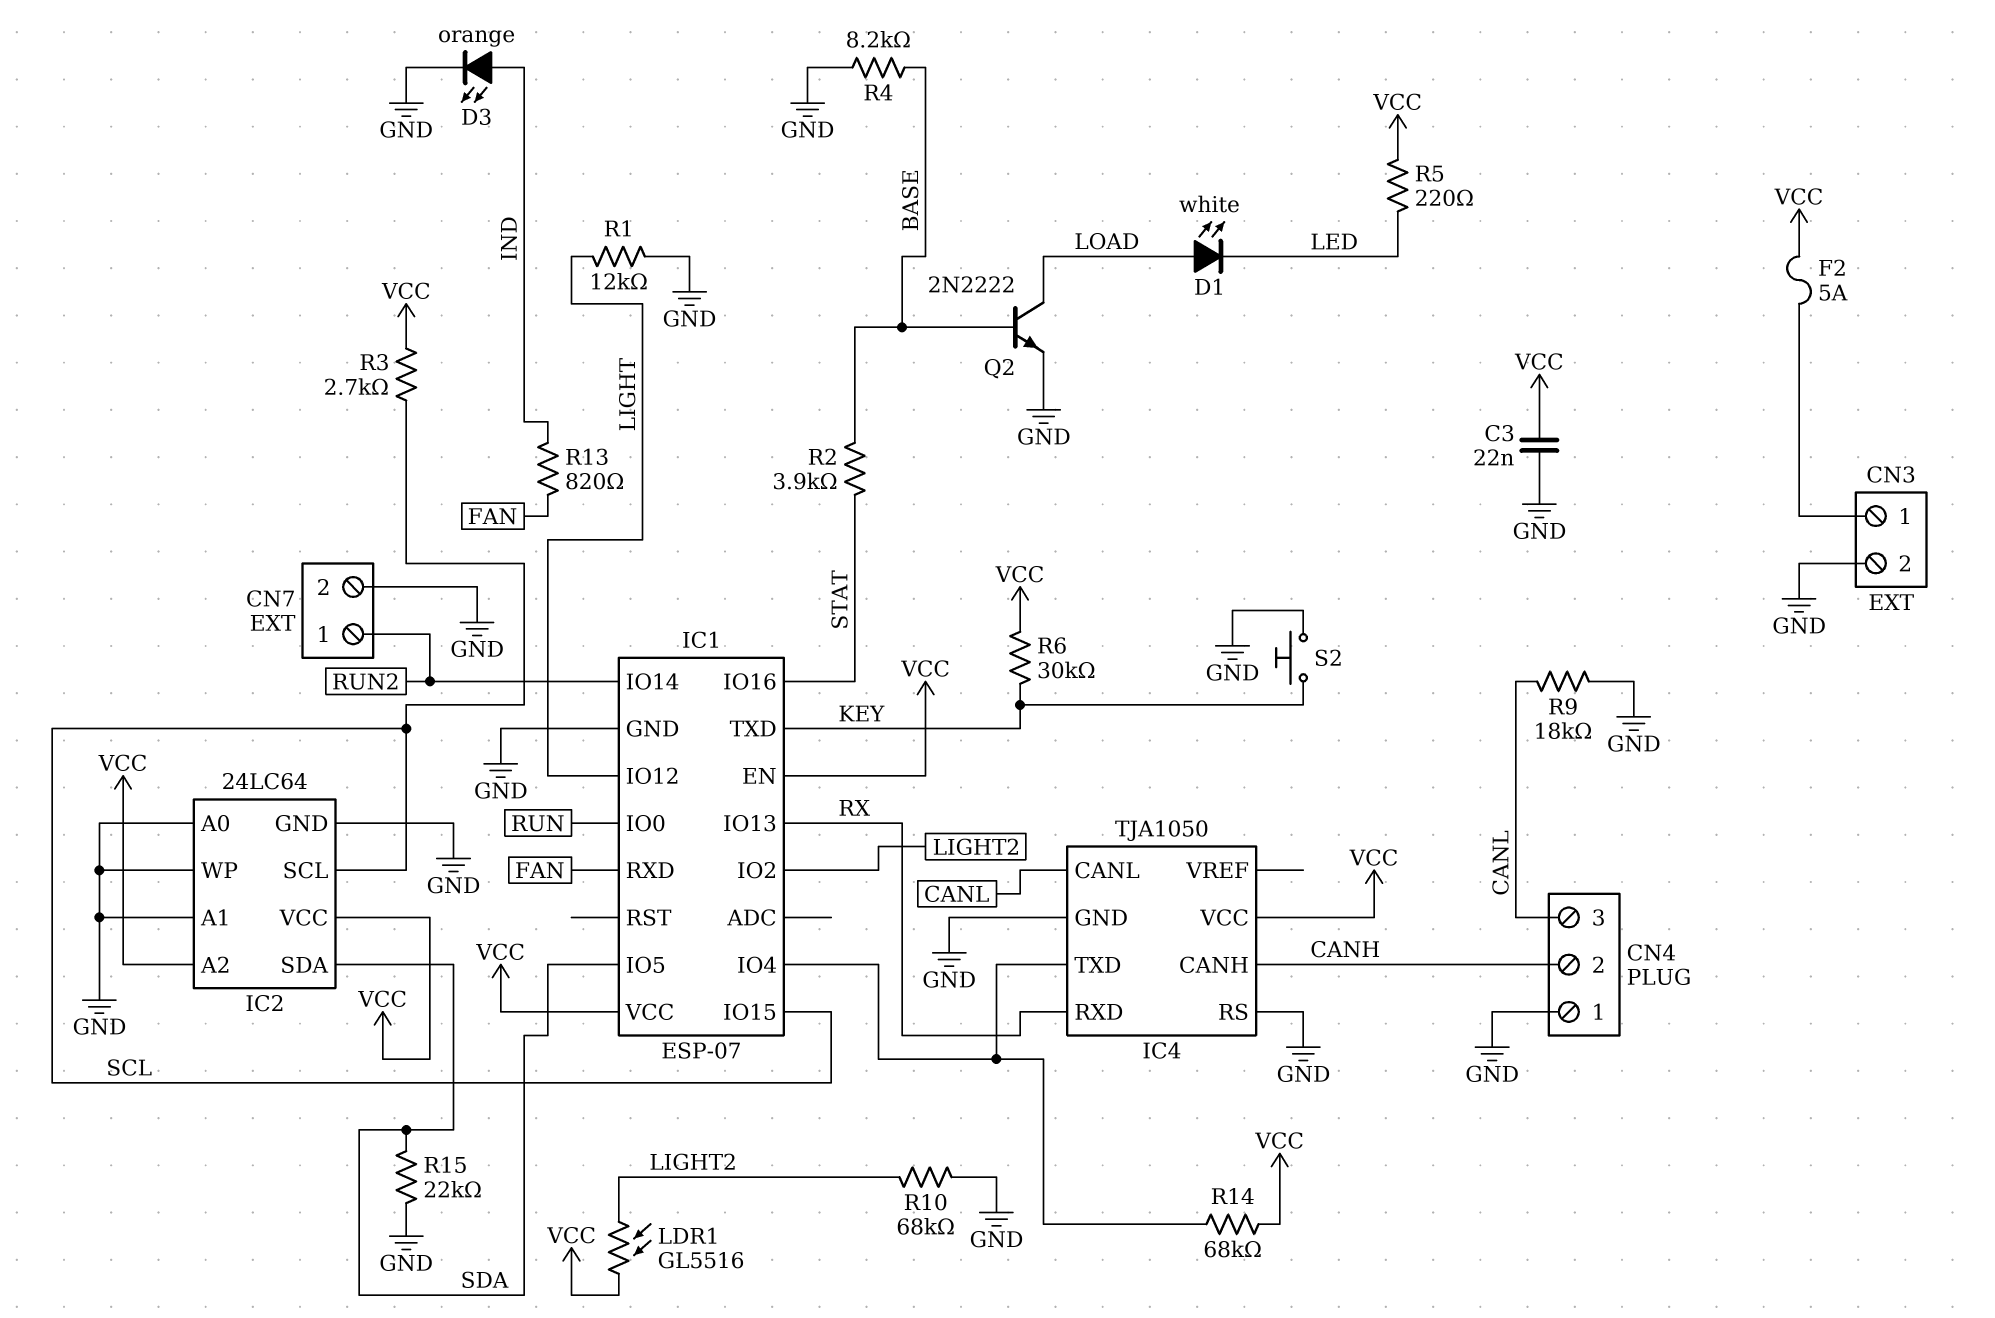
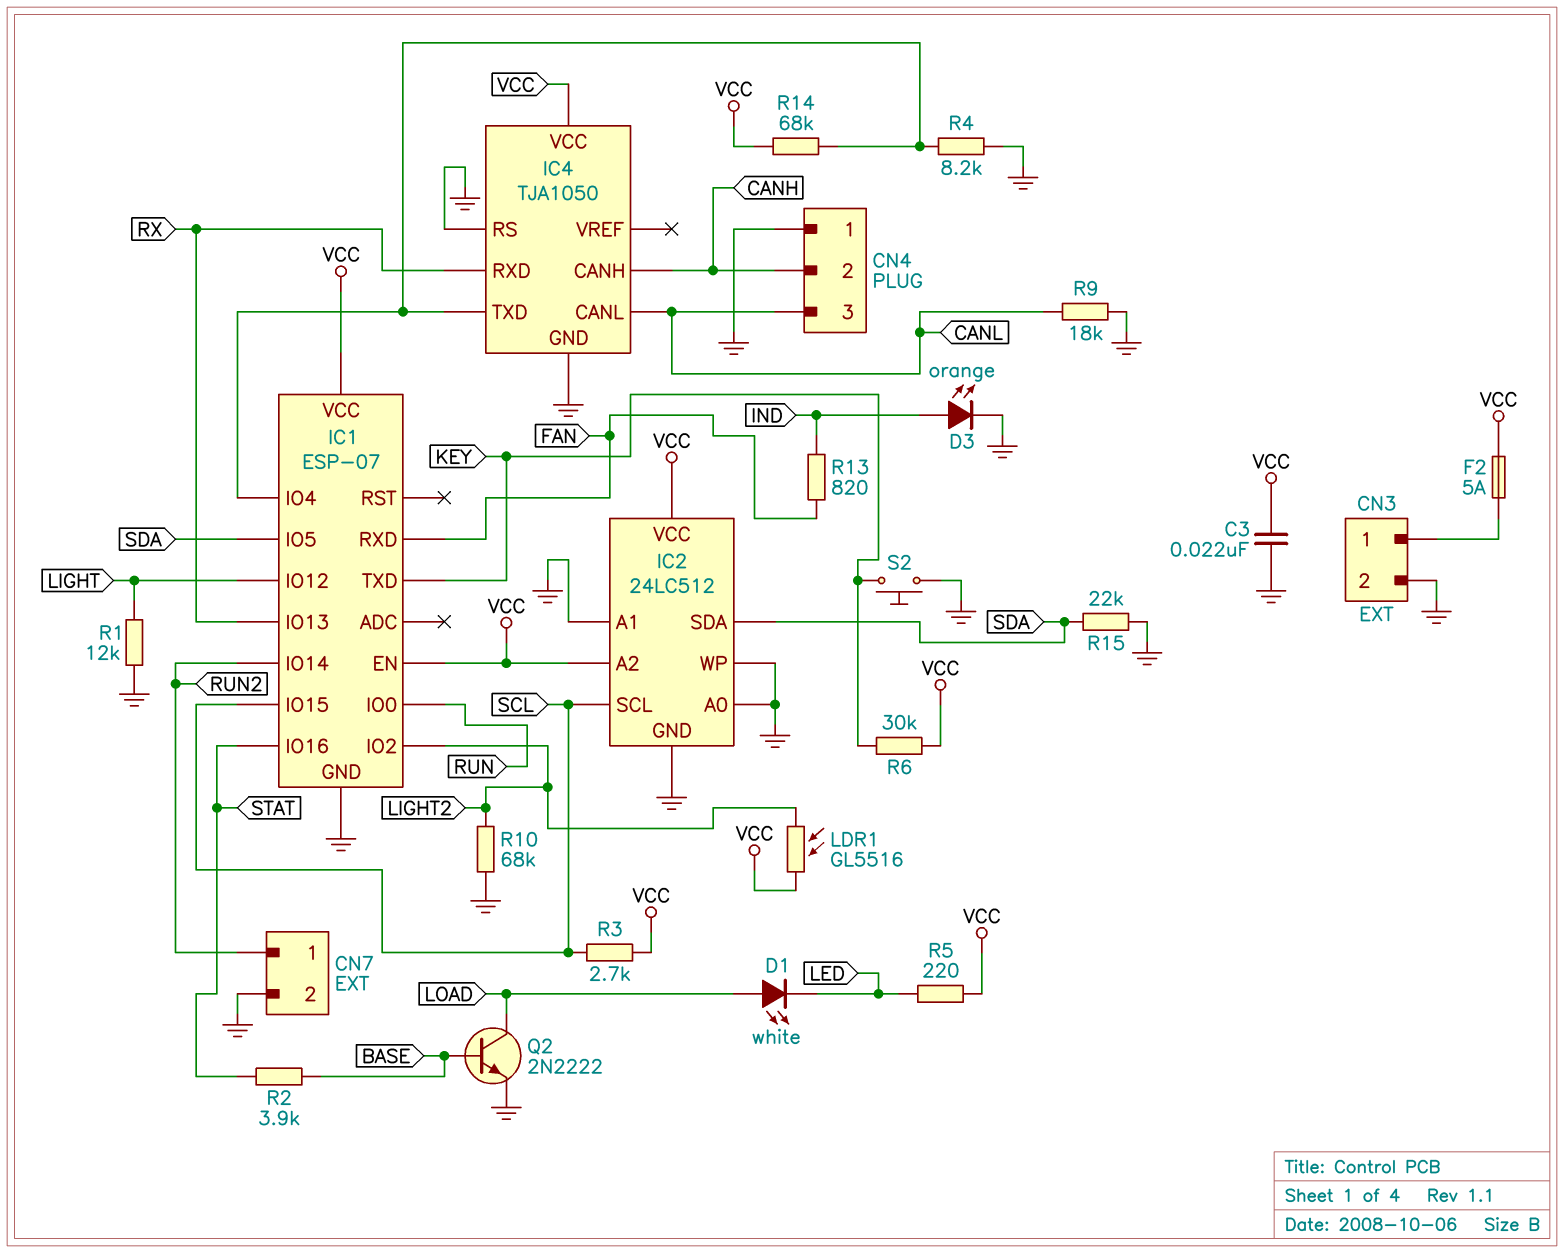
IC2: 24LC64 -> 24LC512
R4: 8.2k (BASE, GND) -> 8.2k (GND, IC1/IO4)

